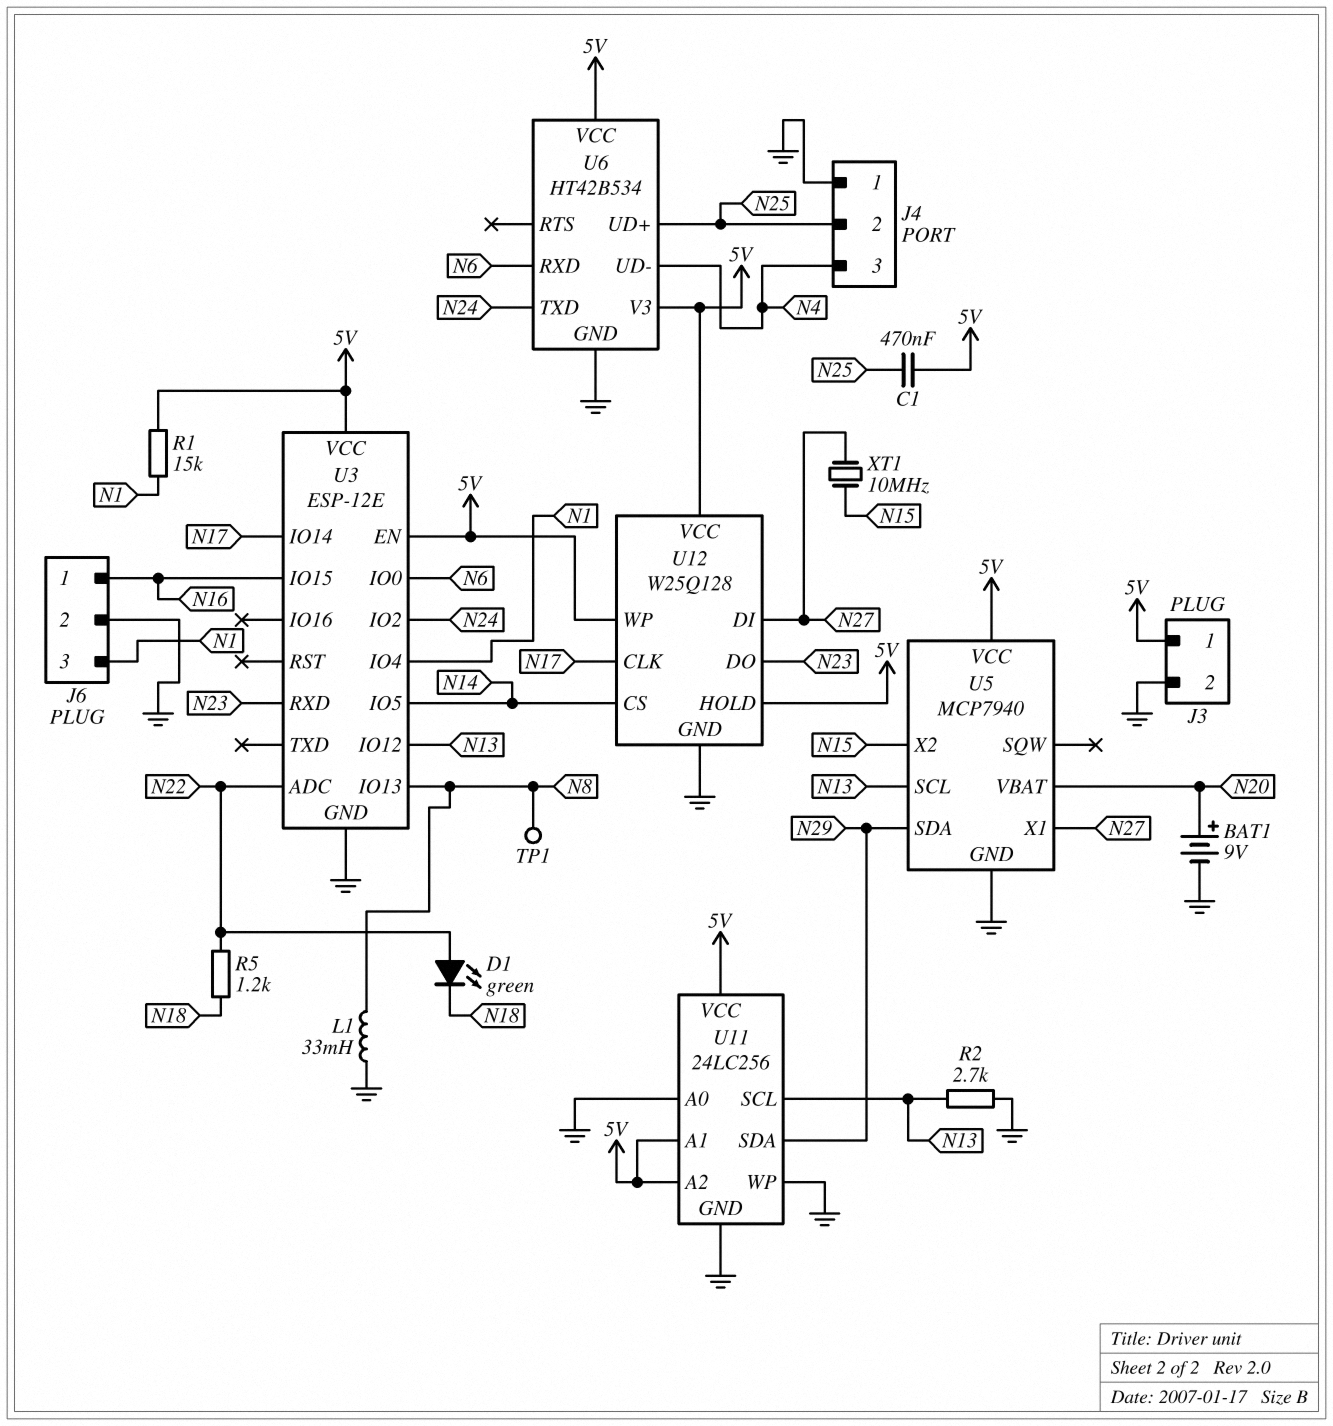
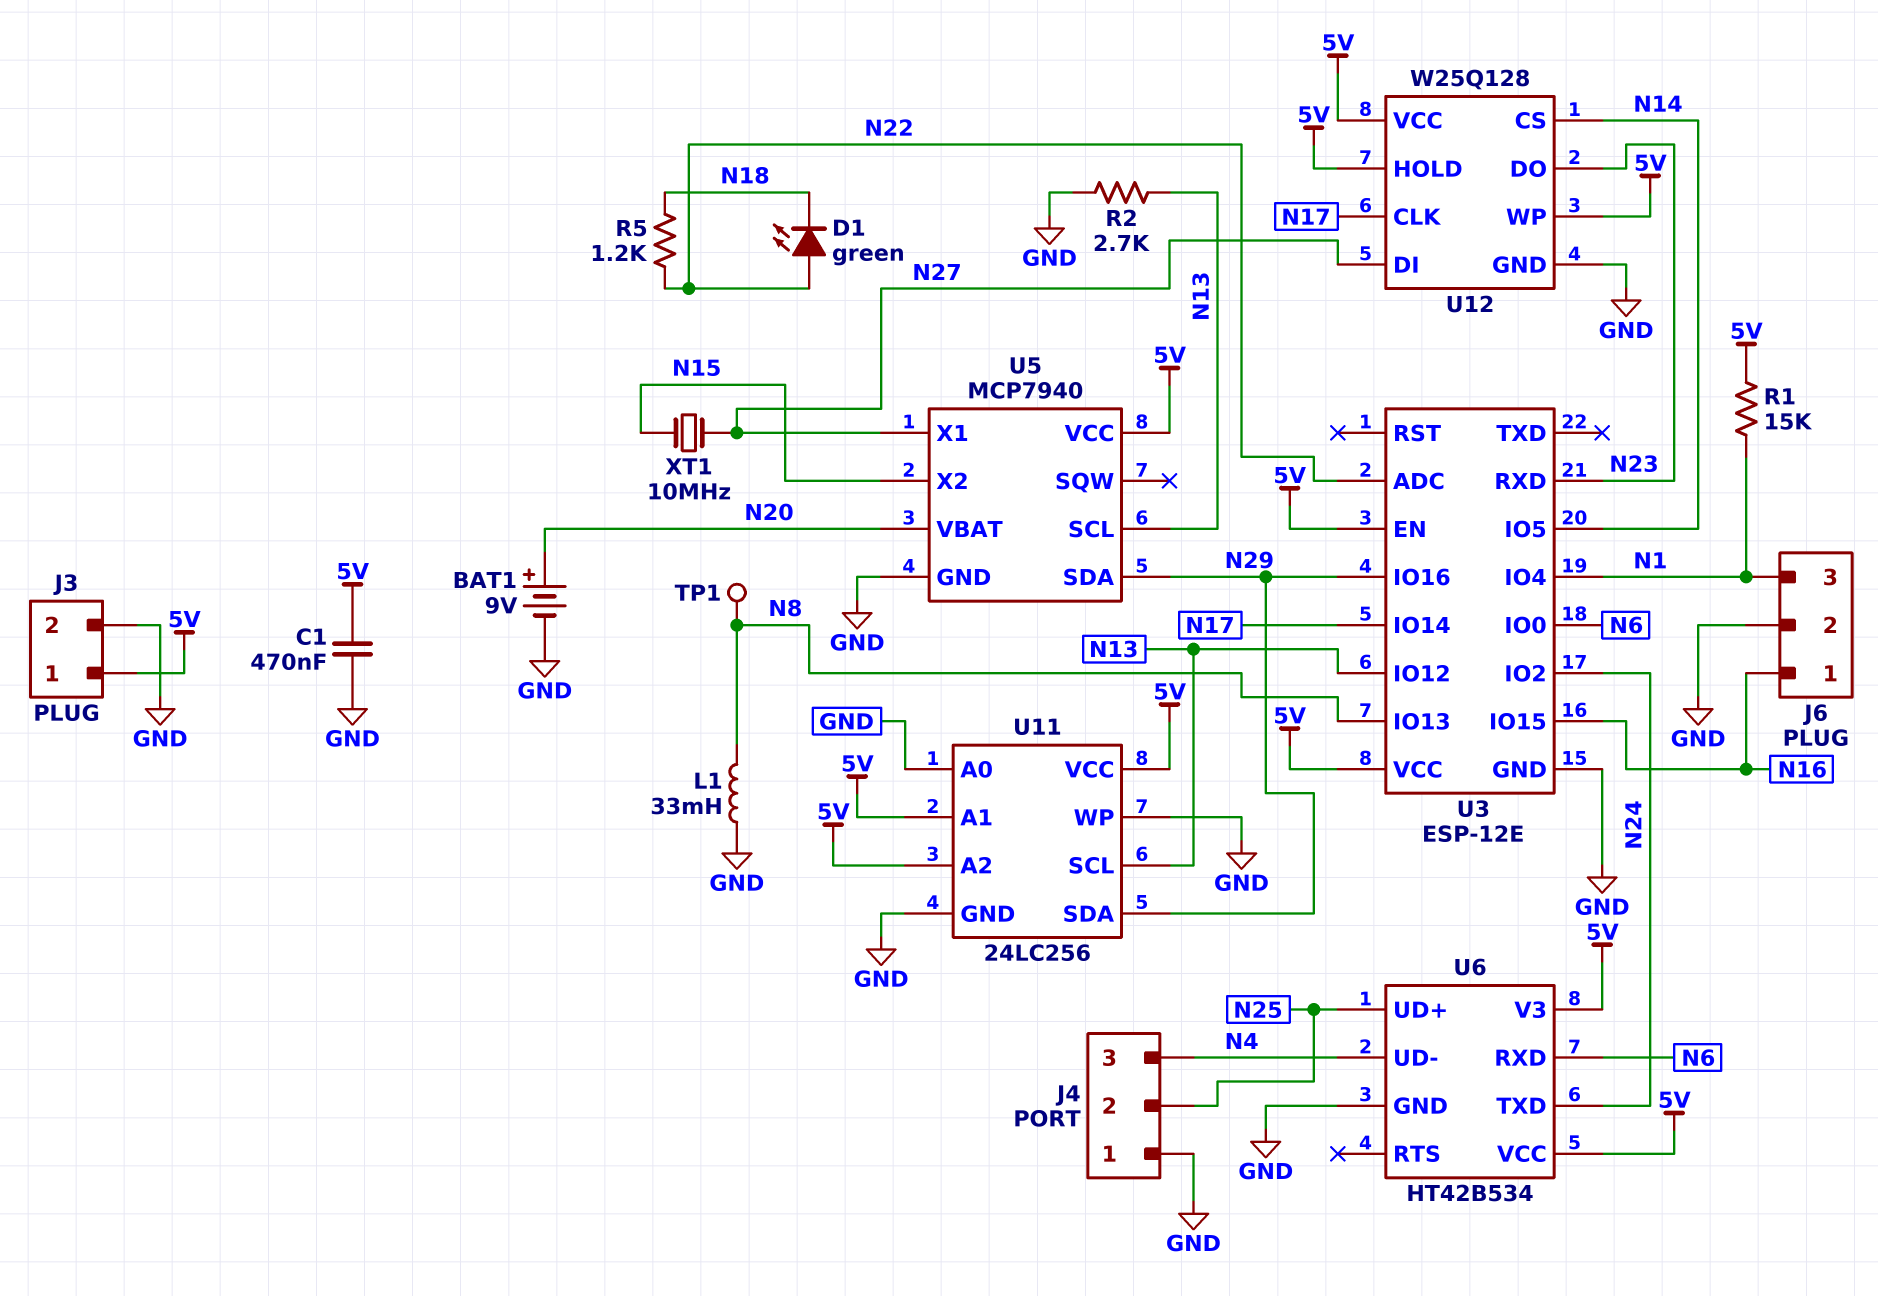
C1: 470nF (5V, N25) -> 470nF (5V, GND)
U3 pin IO16: none -> N29

